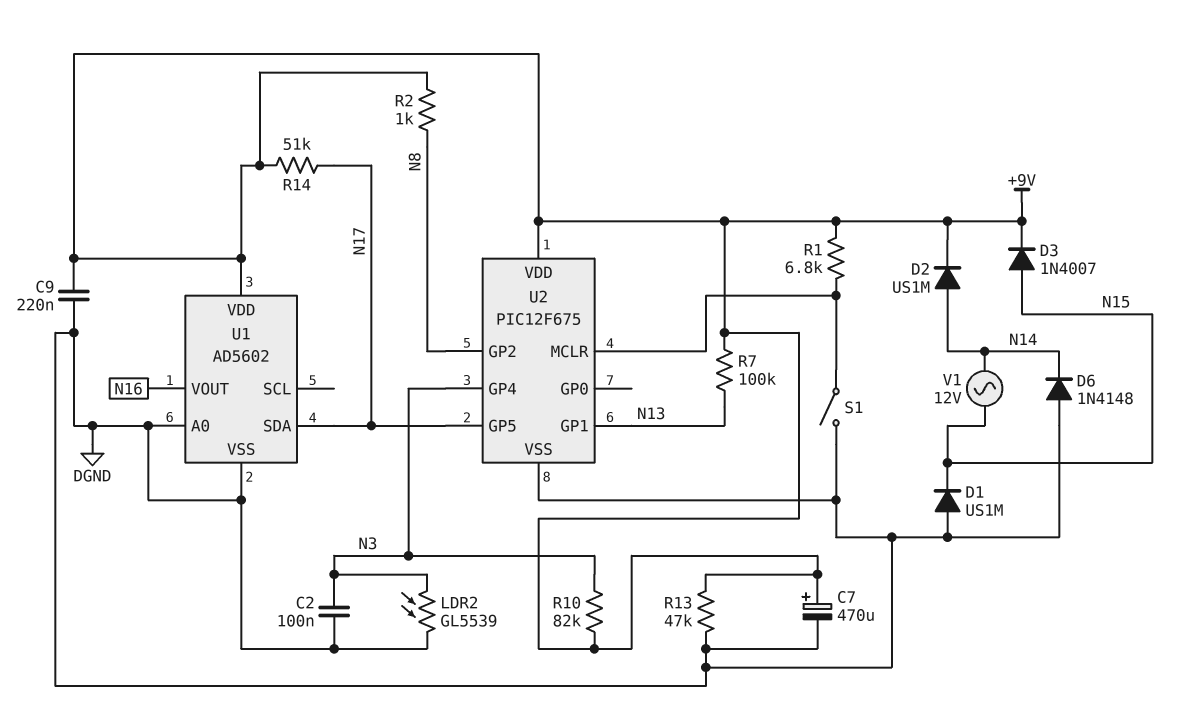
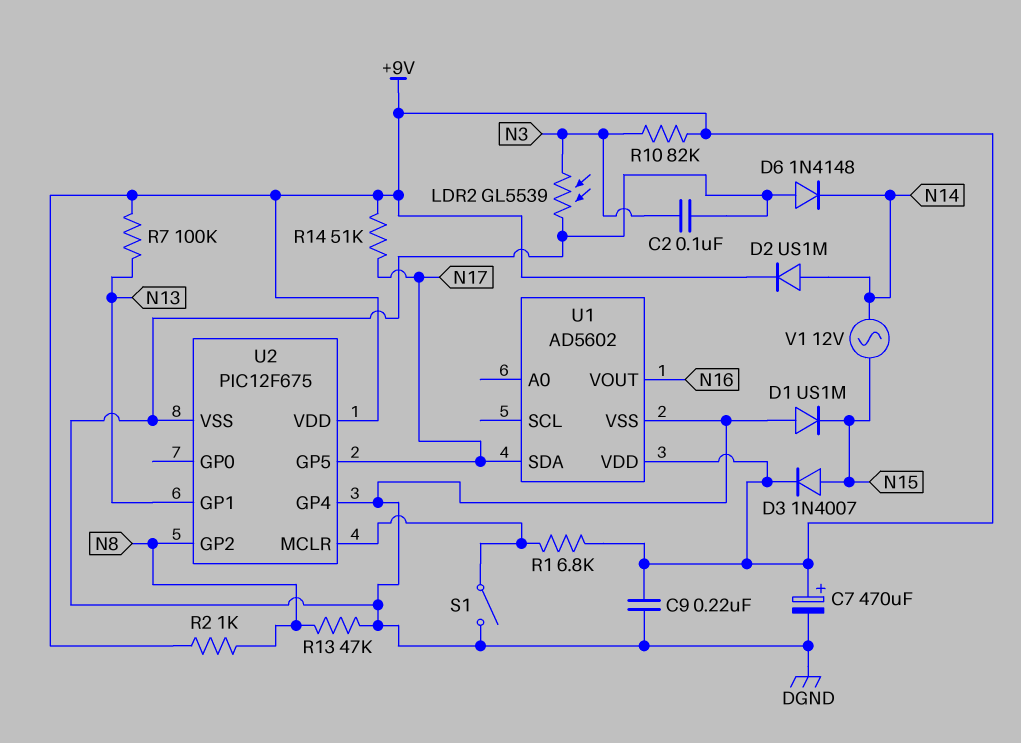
R13: 47k (+9V, DGND) -> 47k (DGND, N8)
U1 pin A0: DGND -> none
U2 pin GP4: N3 -> DGND

